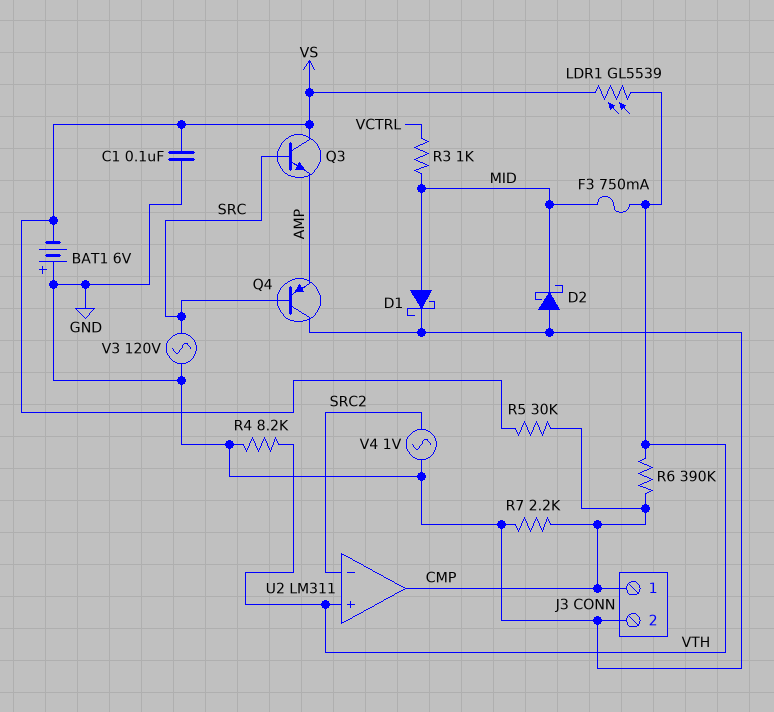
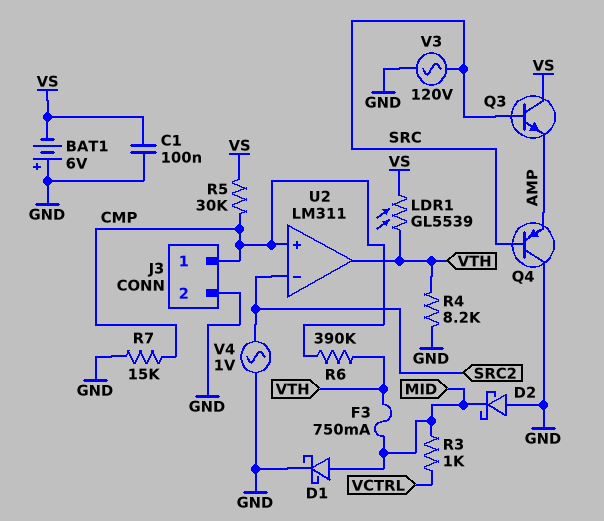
R7: 2.2k (CMP, GND) -> 15k (CMP, GND)
U2 pin in+: VTH -> CMP
U2 pin out: CMP -> VTH

